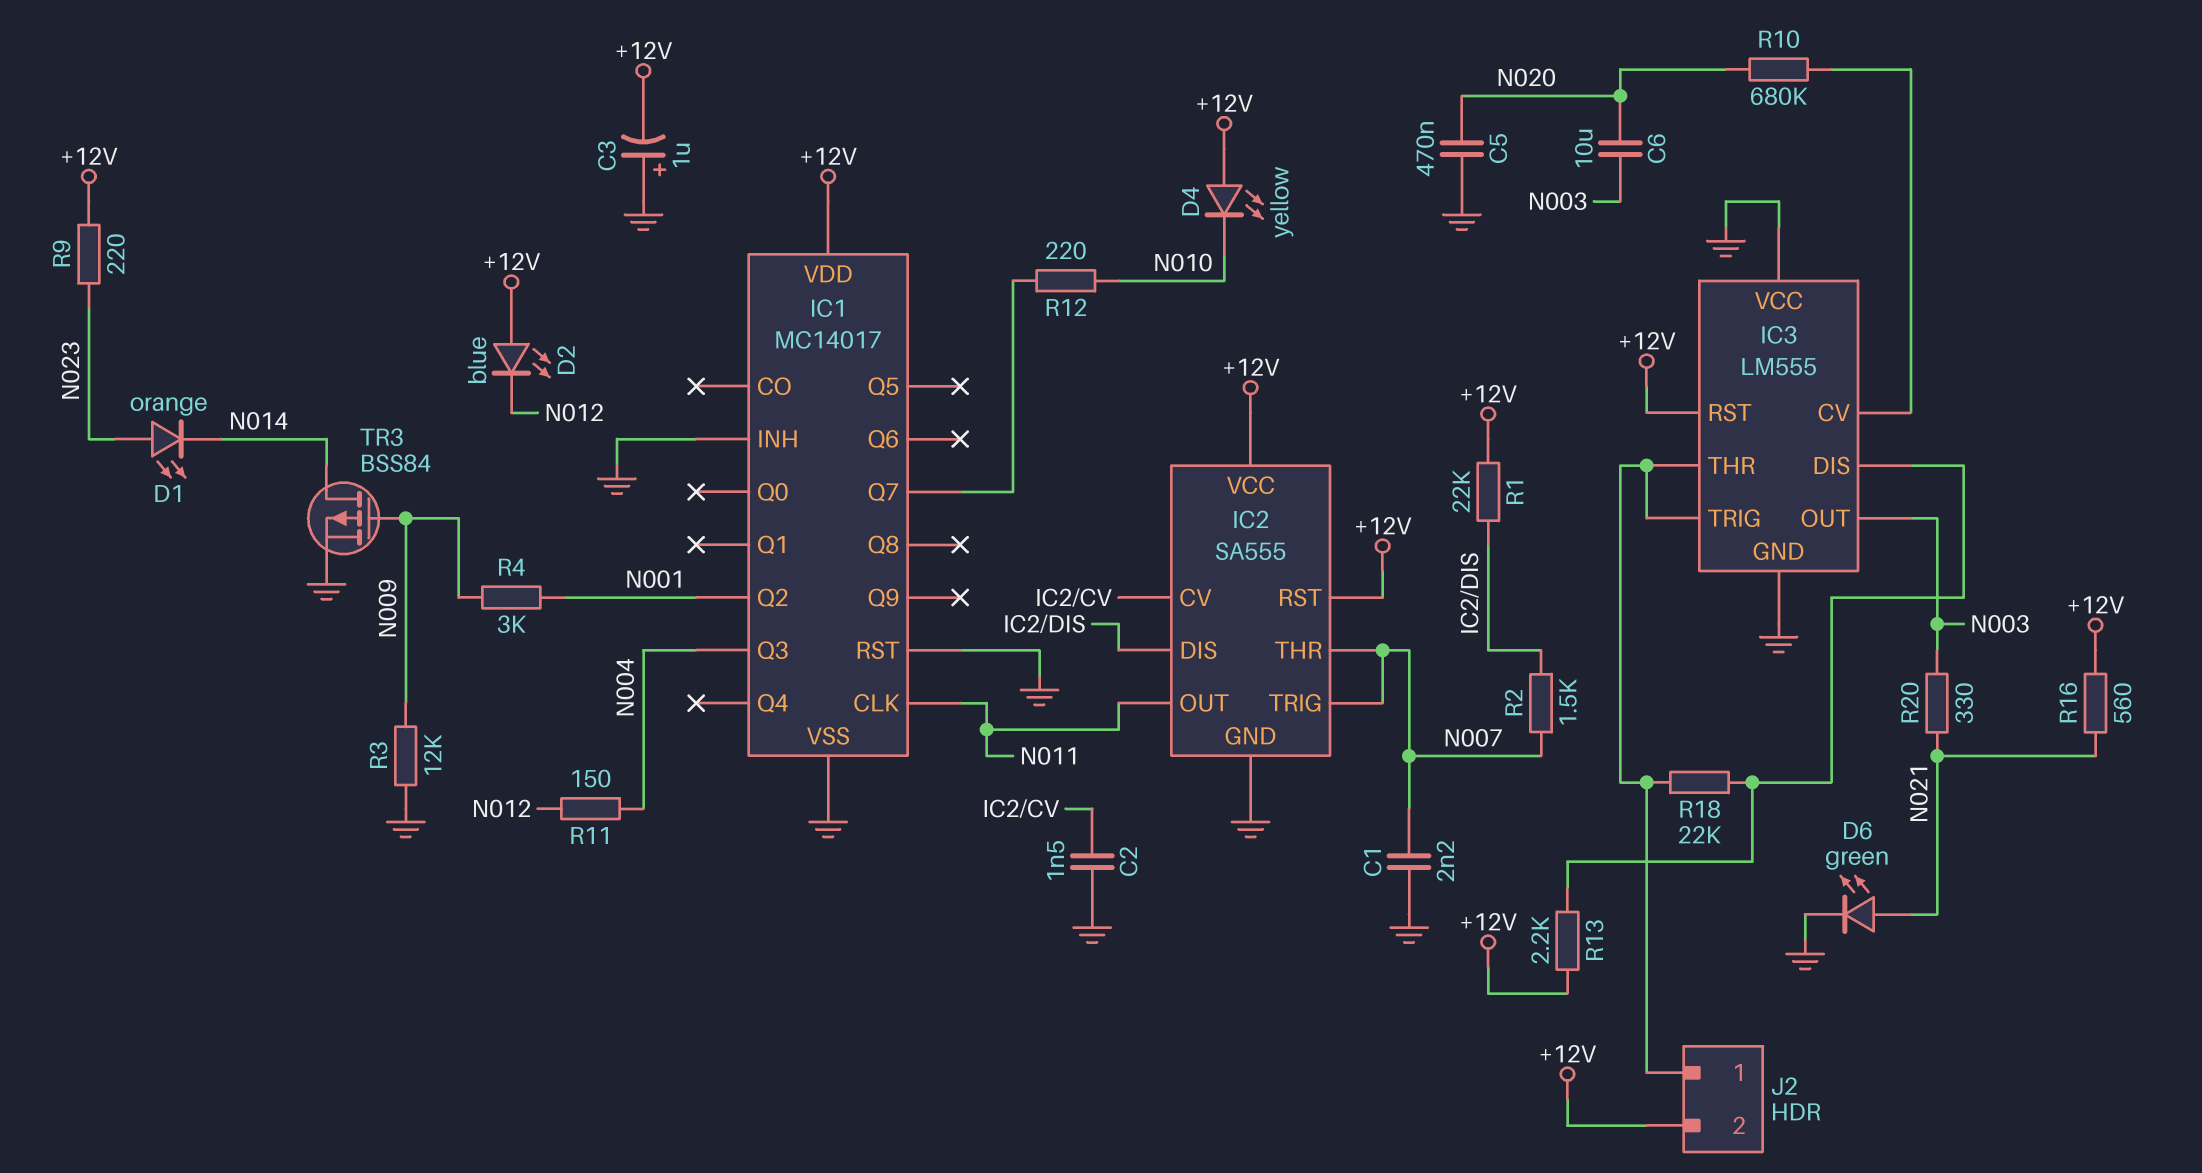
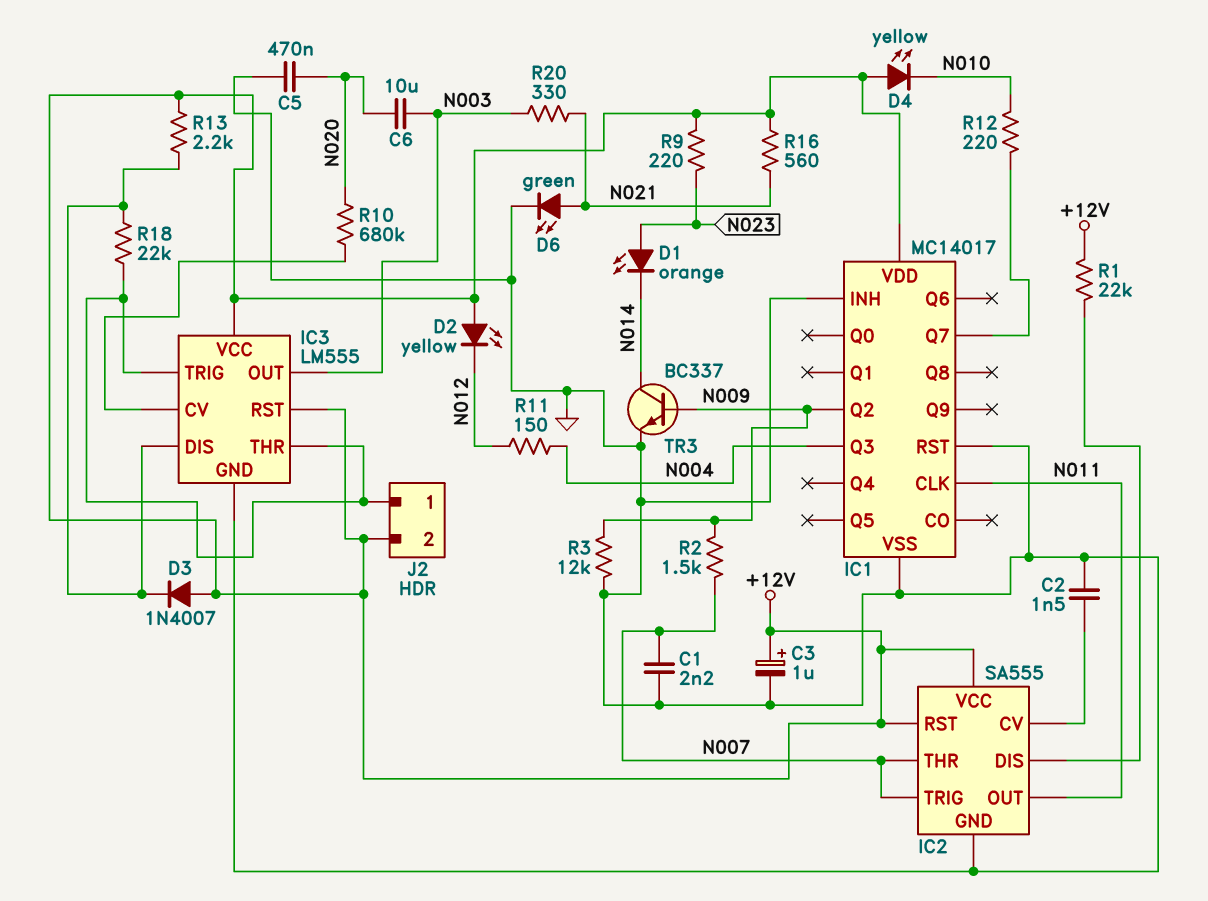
C3: 1uF (plus GND, minus +12V) -> 1uF (plus +12V, minus GND)
D2: LED blue (A +12V, K N012) -> LED yellow (A +12V, K N012)
D3: none -> diode 1N4007 (A +12V, K IC3/DIS)
IC1 pin Q2: N001 -> N009
IC3 pin VCC: GND -> +12V
R2: 1.5k (IC2/DIS, N007) -> 1.5k (N007, N009)
R4: 3k (N001, N009) -> none
TR3: PMOS BSS84 (G N009, D N014, S GND) -> NPN BC337 (B N009, C N014, E GND)

